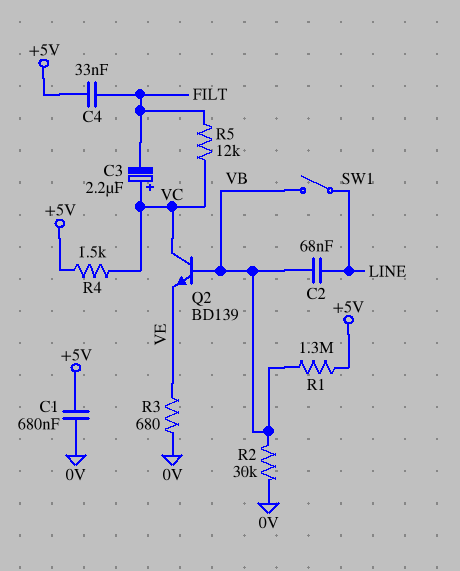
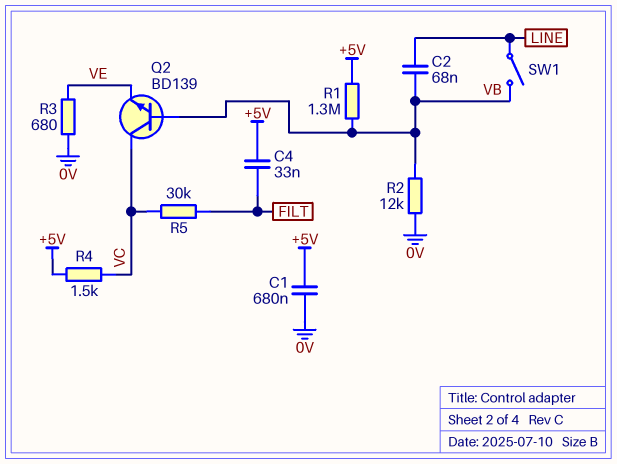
C3: 2.2uF (plus VC, minus FILT) -> none
R2: 30k (0V, VB) -> 12k (0V, VB)
R5: 12k (FILT, VC) -> 30k (FILT, VC)

